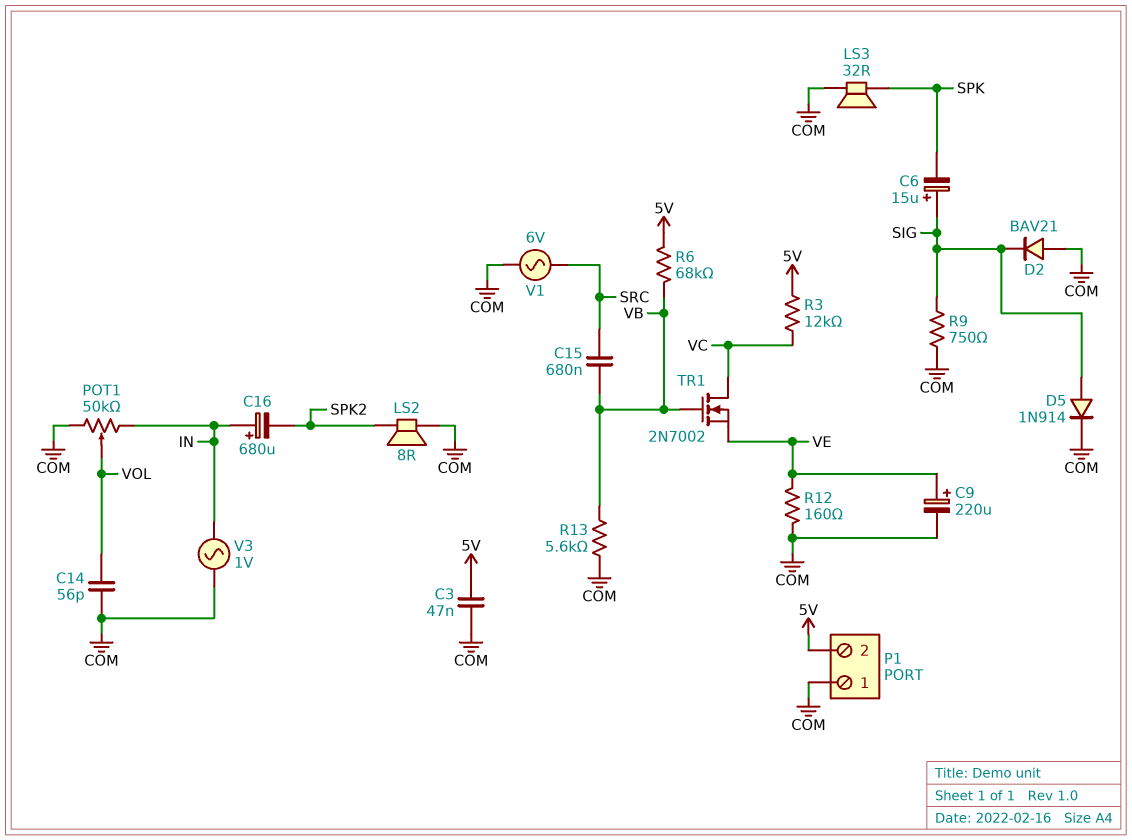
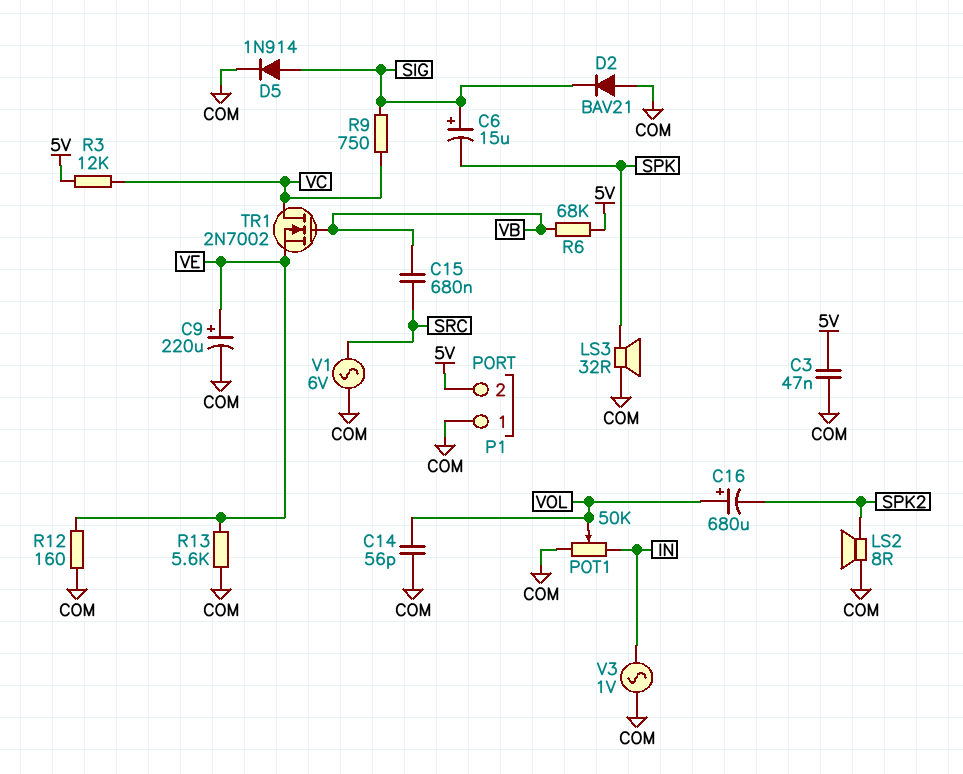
C16: 680uF (plus IN, minus SPK2) -> 680uF (plus VOL, minus SPK2)
R9: 750 (COM, SIG) -> 750 (SIG, VC)
R13: 5.6k (COM, VB) -> 5.6k (COM, VE)

